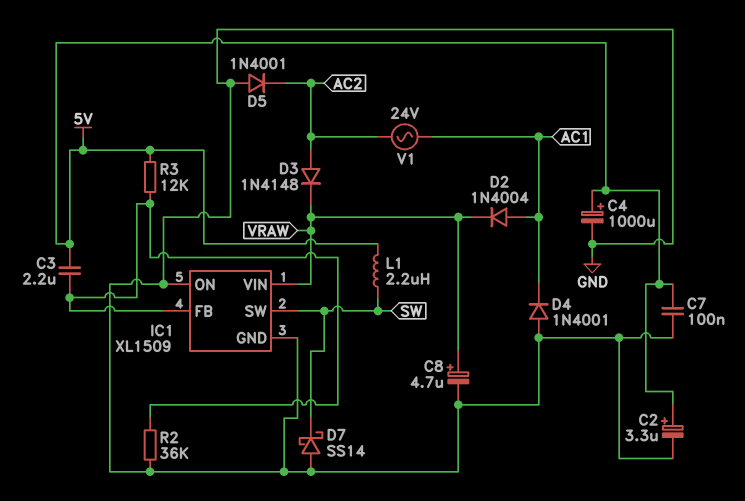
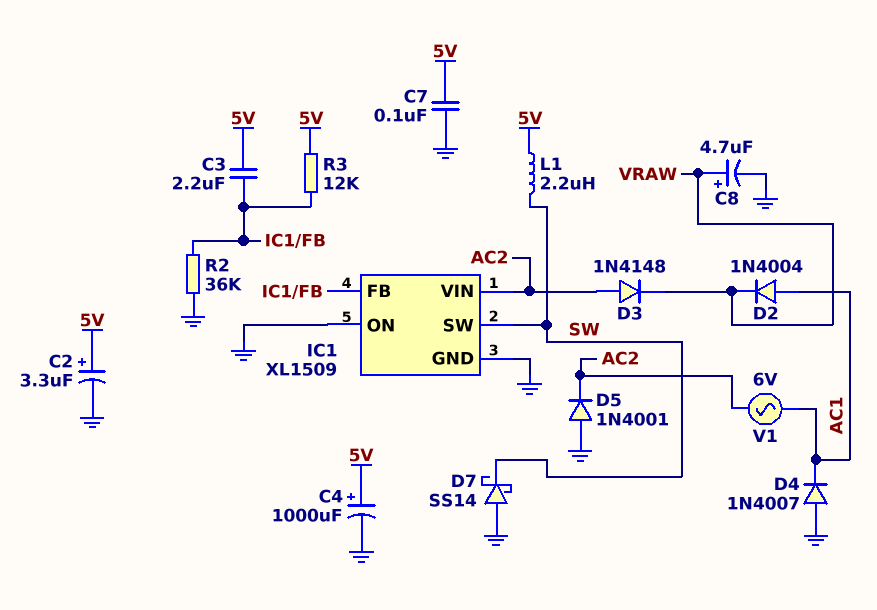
D4: diode 1N4001 (A GND, K AC1) -> diode 1N4007 (A GND, K AC1)
IC1 pin VIN: VRAW -> AC2
V1: AC 24V (AC1, AC2) -> AC 6V (AC1, AC2)

